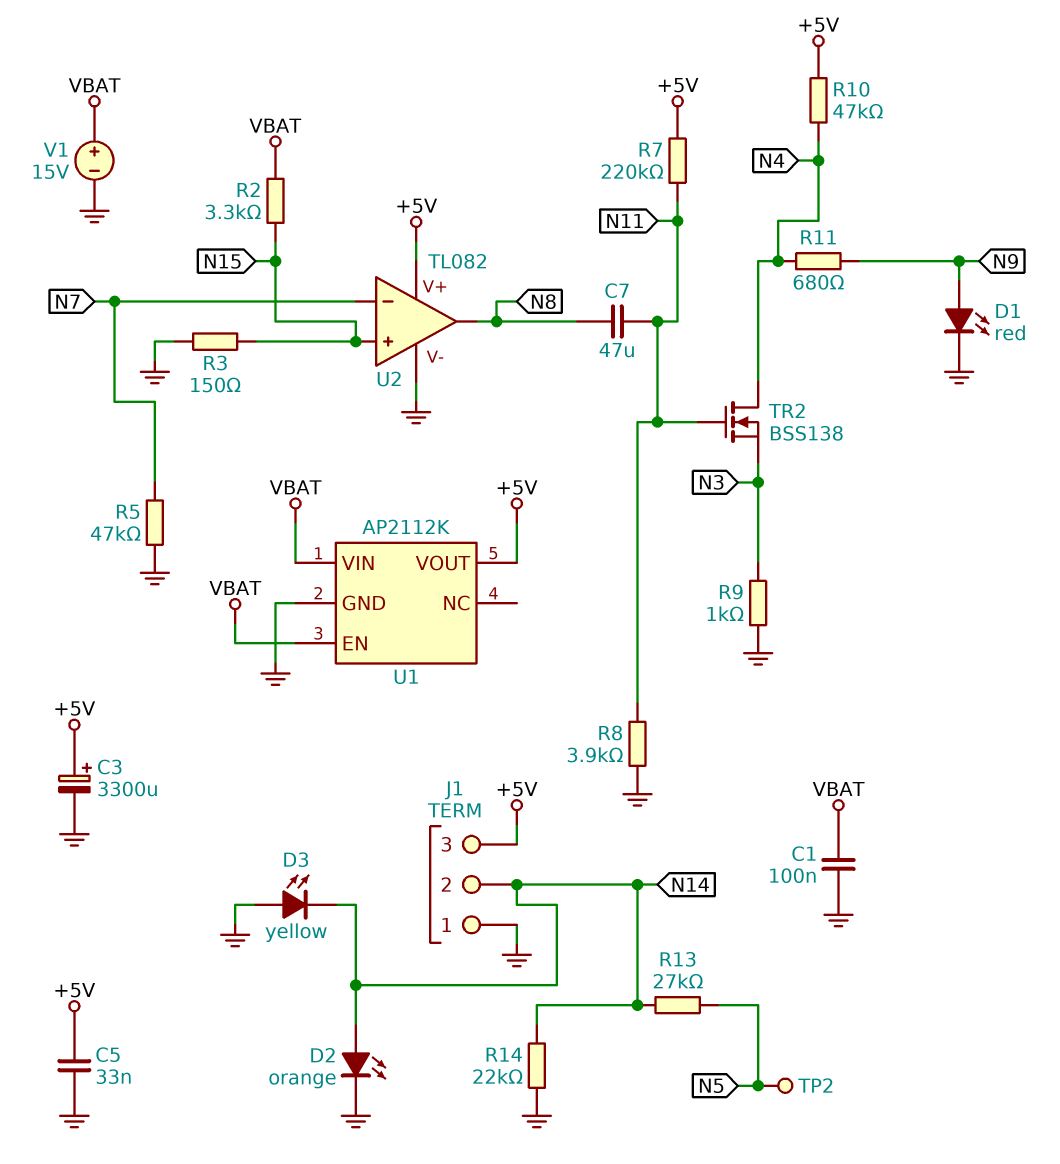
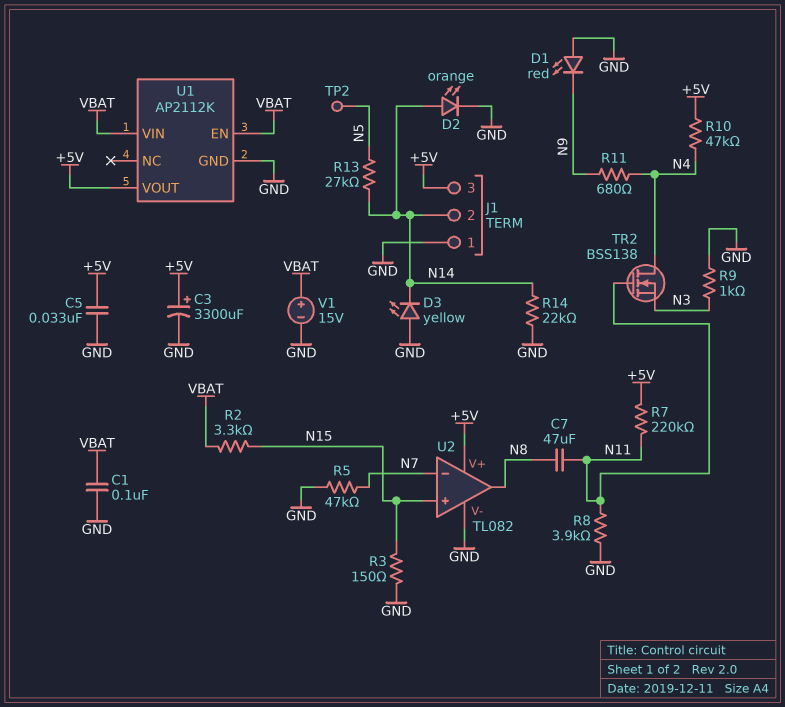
D1: LED red (A N9, K GND) -> LED red (A GND, K N9)

